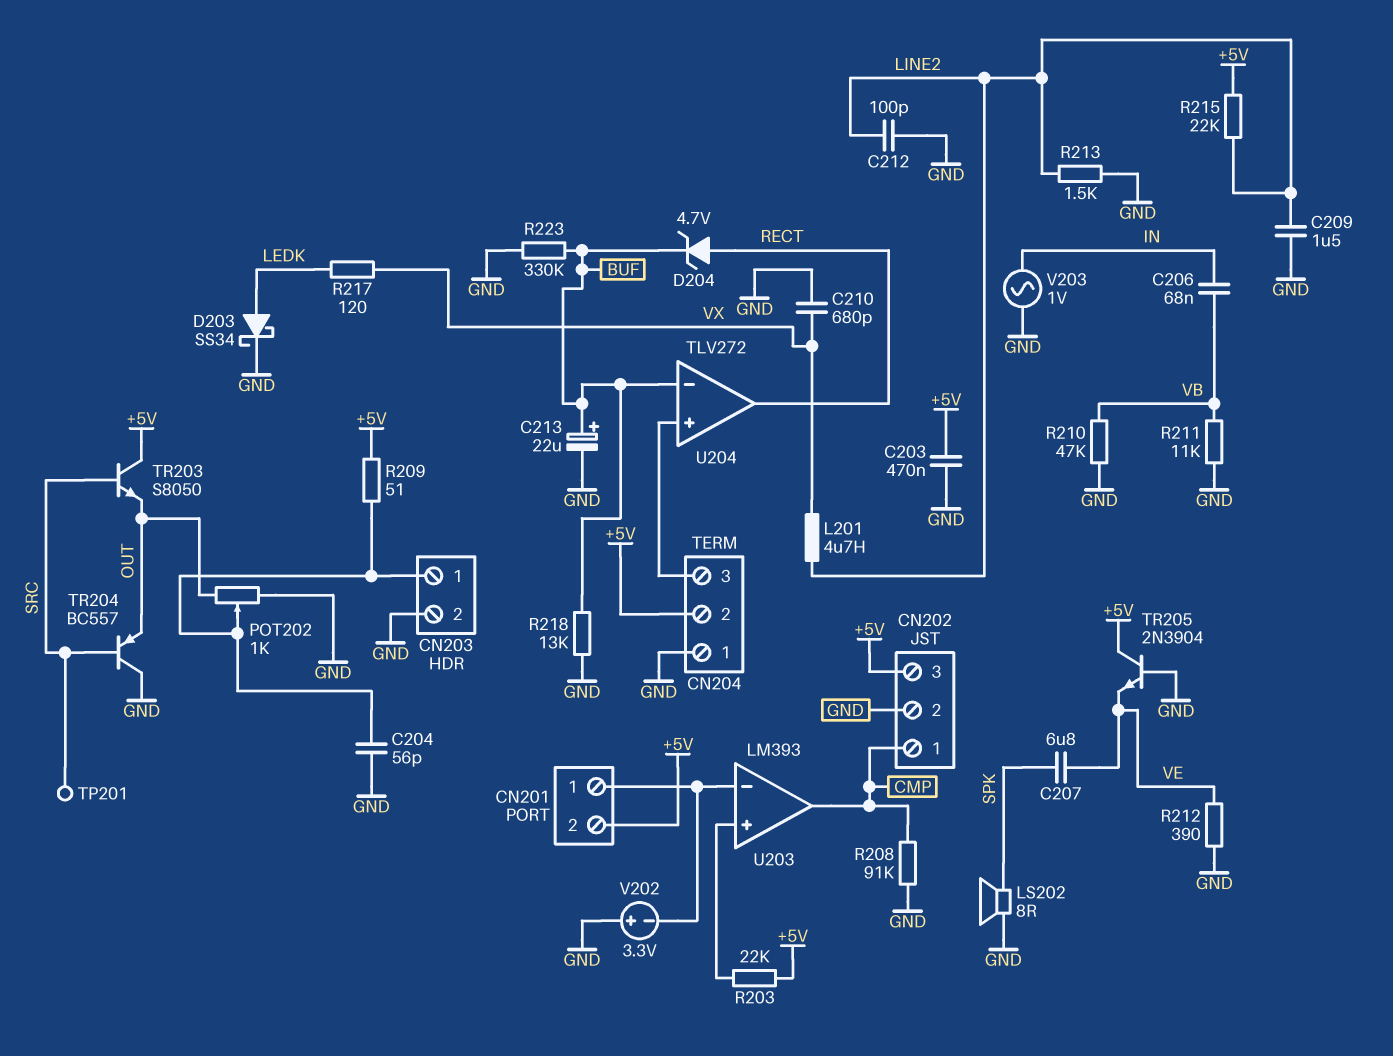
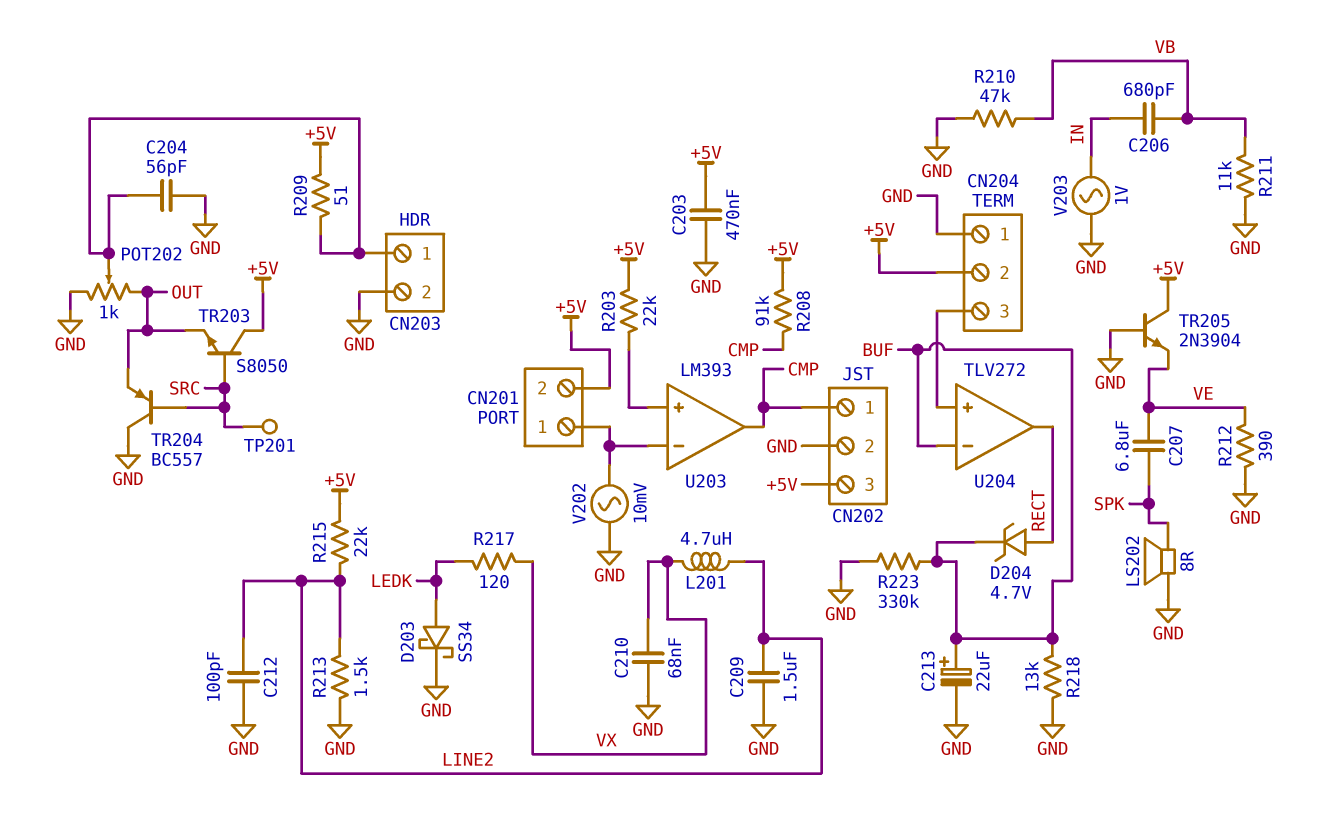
C206: 68nF (IN, VB) -> 680pF (IN, VB)
C210: 680pF (GND, VX) -> 68nF (GND, VX)
R208: 91k (CMP, GND) -> 91k (+5V, CMP)
V202: 3.3V (plus GND, minus CN201/1) -> AC 10mV (CN201/1, GND)

